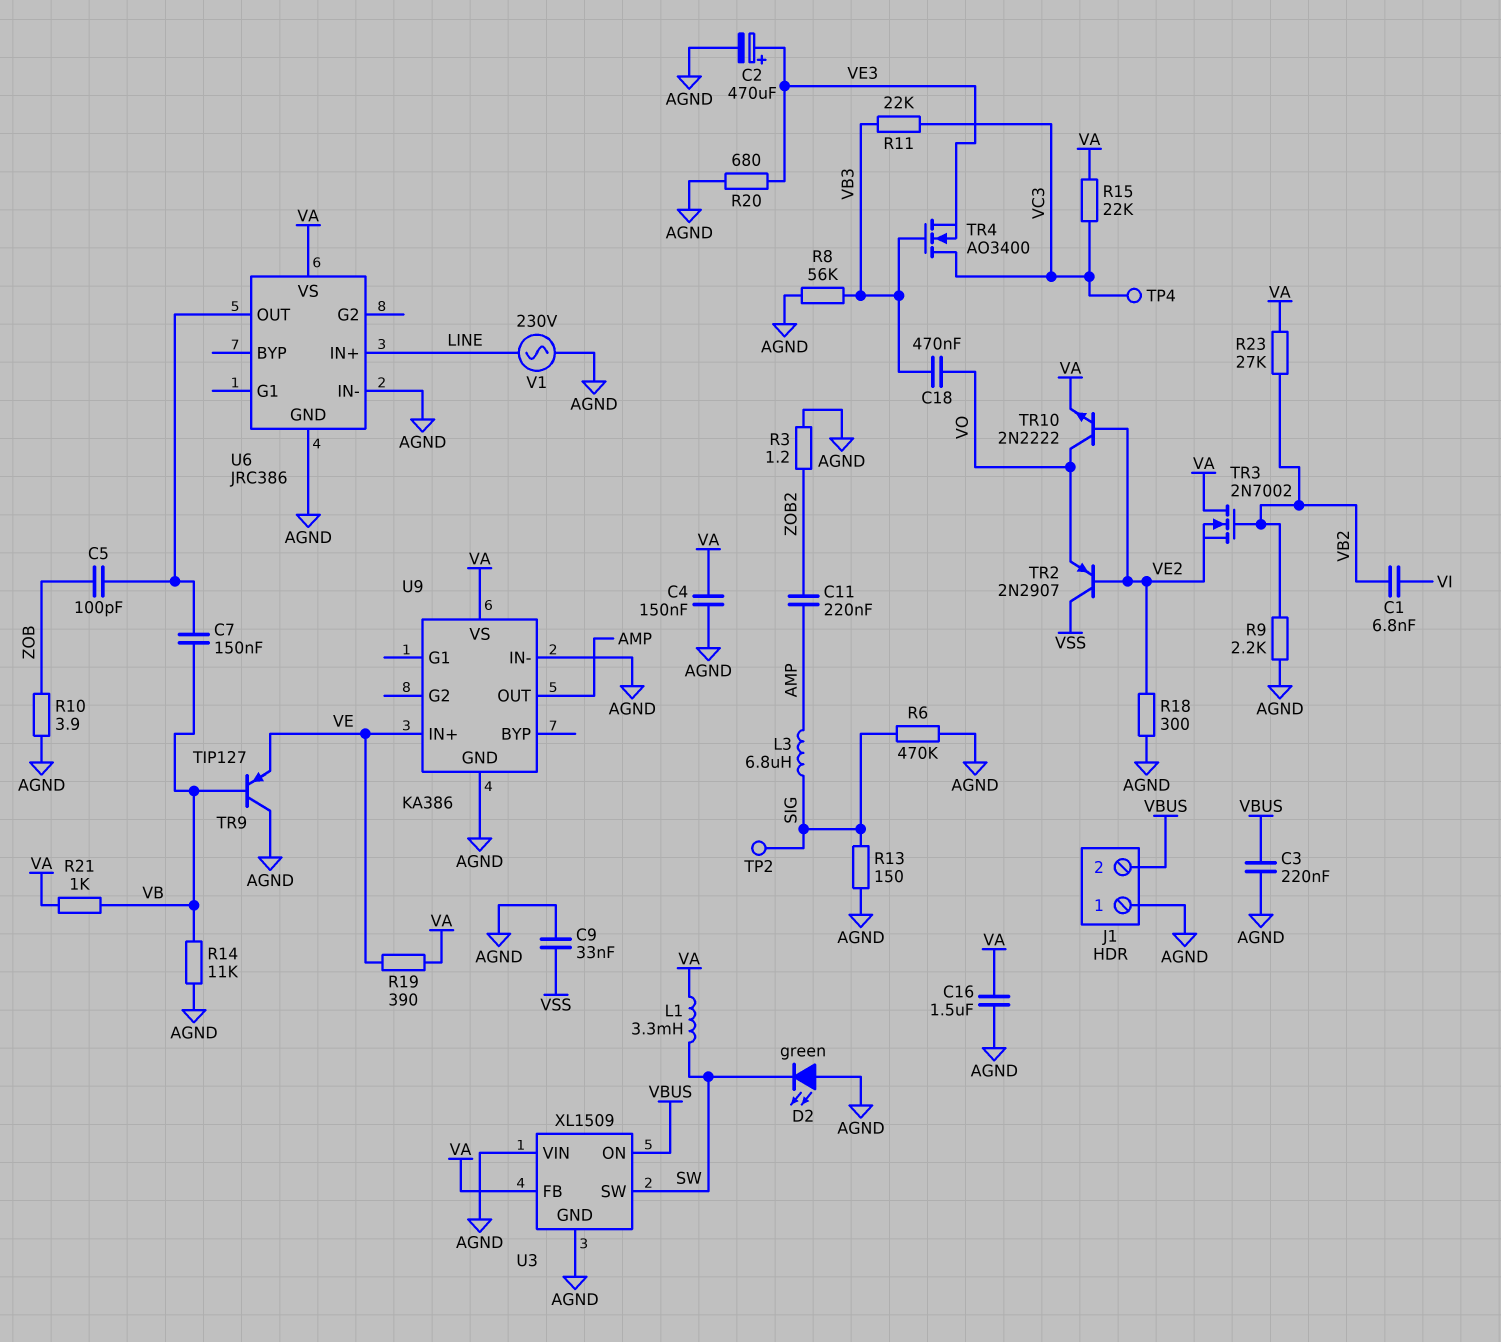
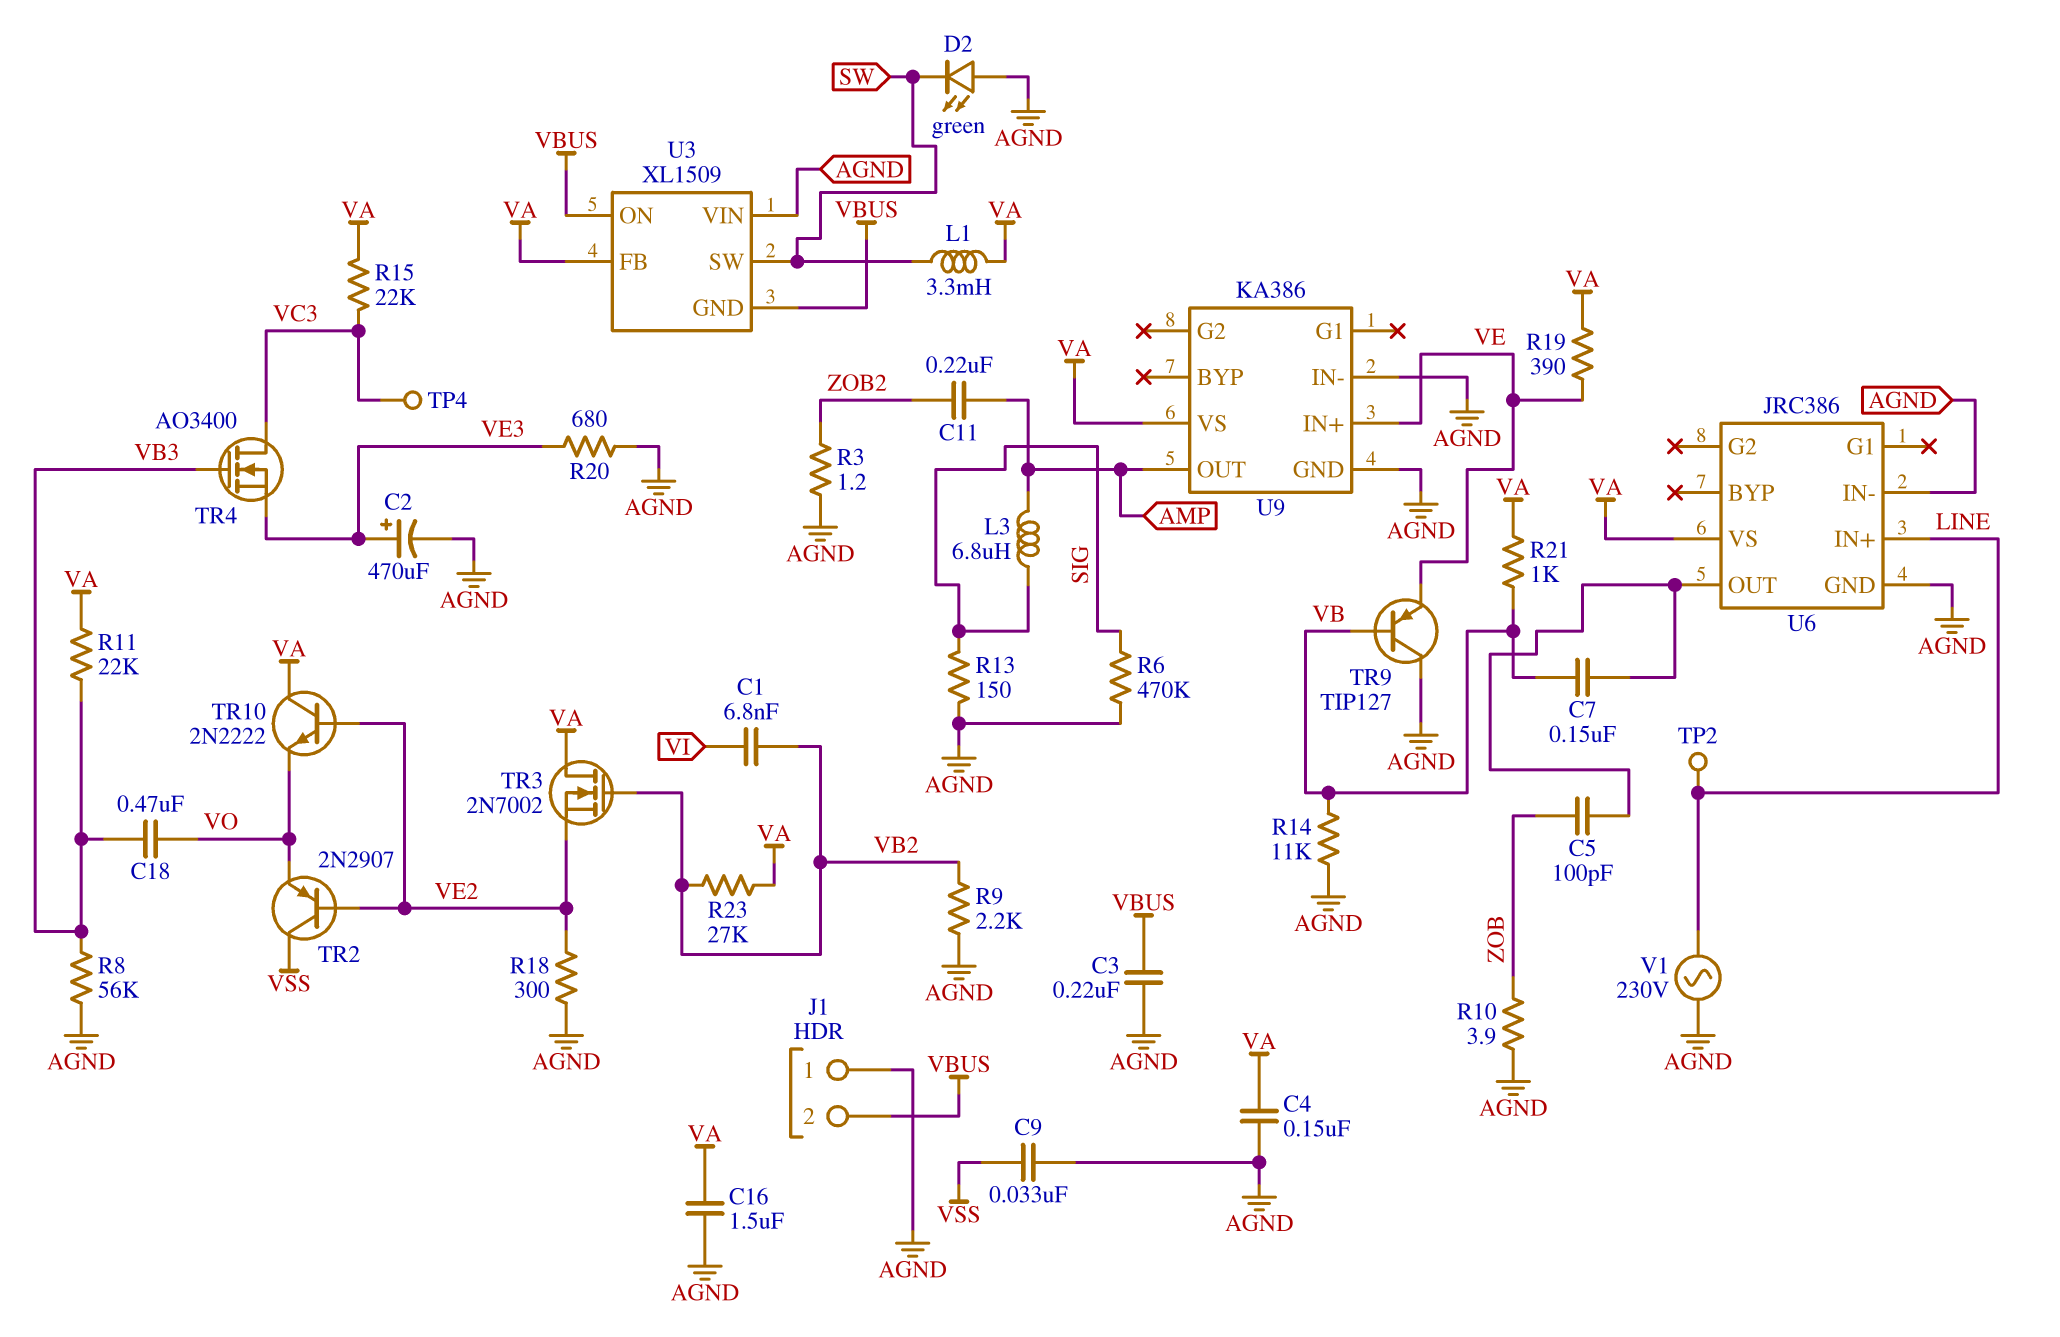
R11: 22k (VB3, VC3) -> 22k (VA, VB3)
TP2: test point (SIG) -> test point (LINE)
TR10: NPN 2N2222 (B VE2, C VO, E VA) -> NPN 2N2222 (B VE2, C VA, E VO)
U3 pin GND: AGND -> VBUS

